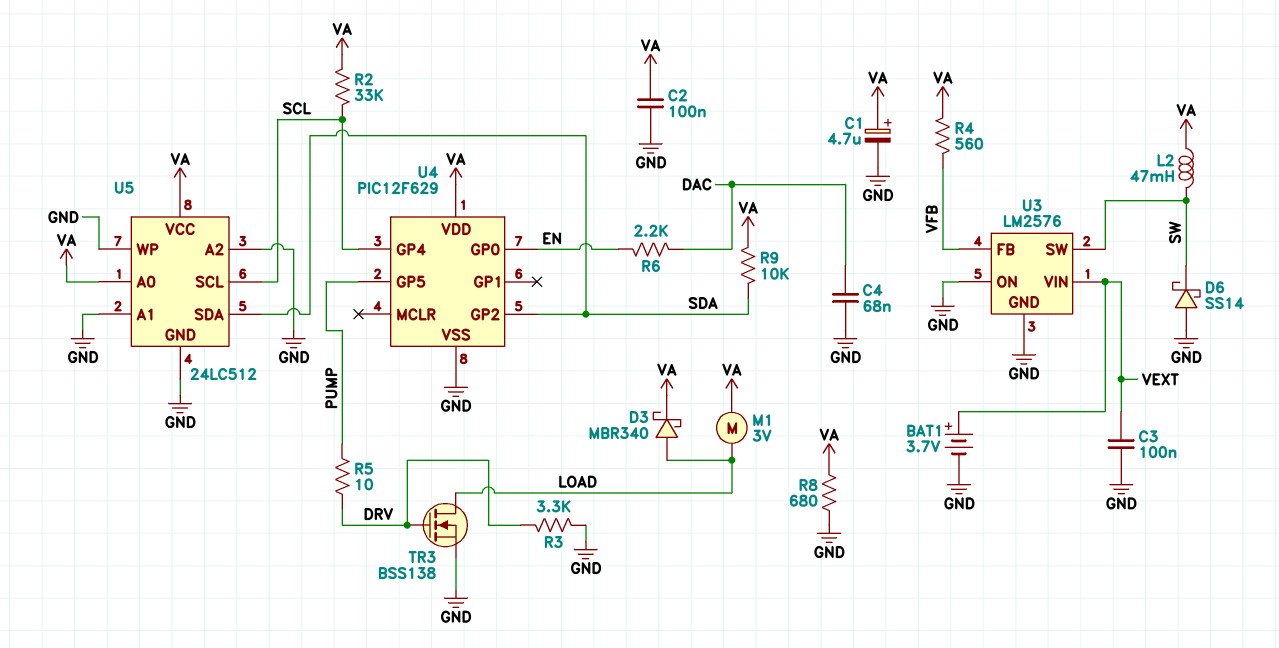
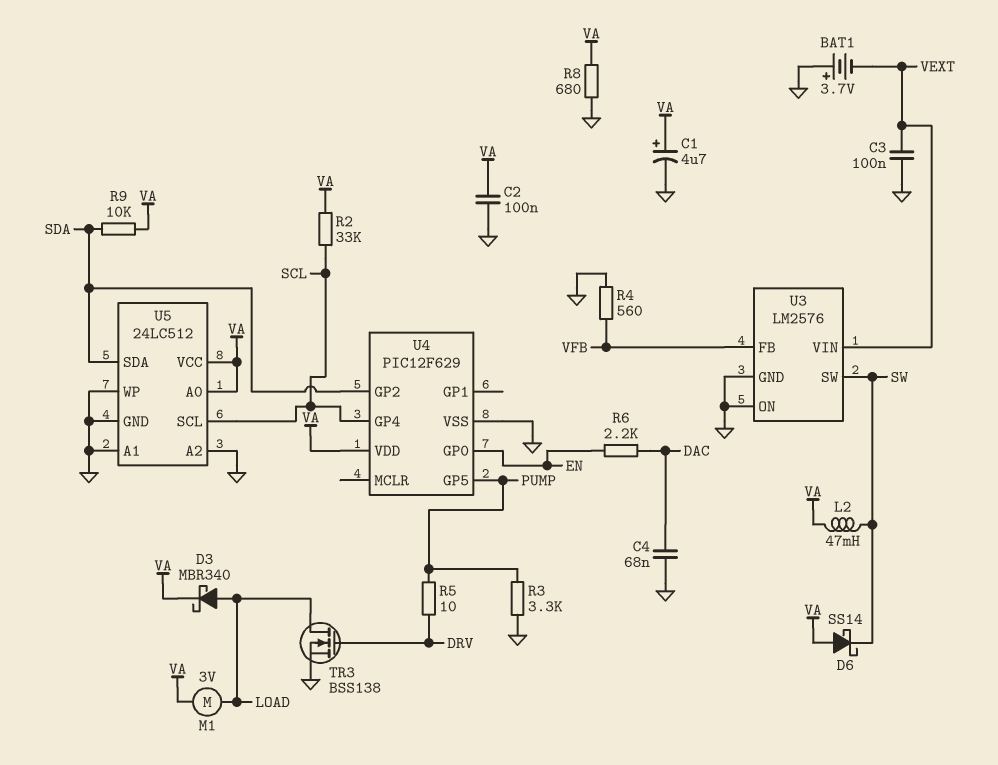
BAT1: 3.7V (plus VEXT, minus GND) -> 3.7V (plus GND, minus VEXT)
D6: schottky SS14 (A GND, K SW) -> schottky SS14 (A VA, K SW)
R3: 3.3k (DRV, GND) -> 3.3k (GND, PUMP)
R4: 560 (VA, VFB) -> 560 (GND, VFB)

